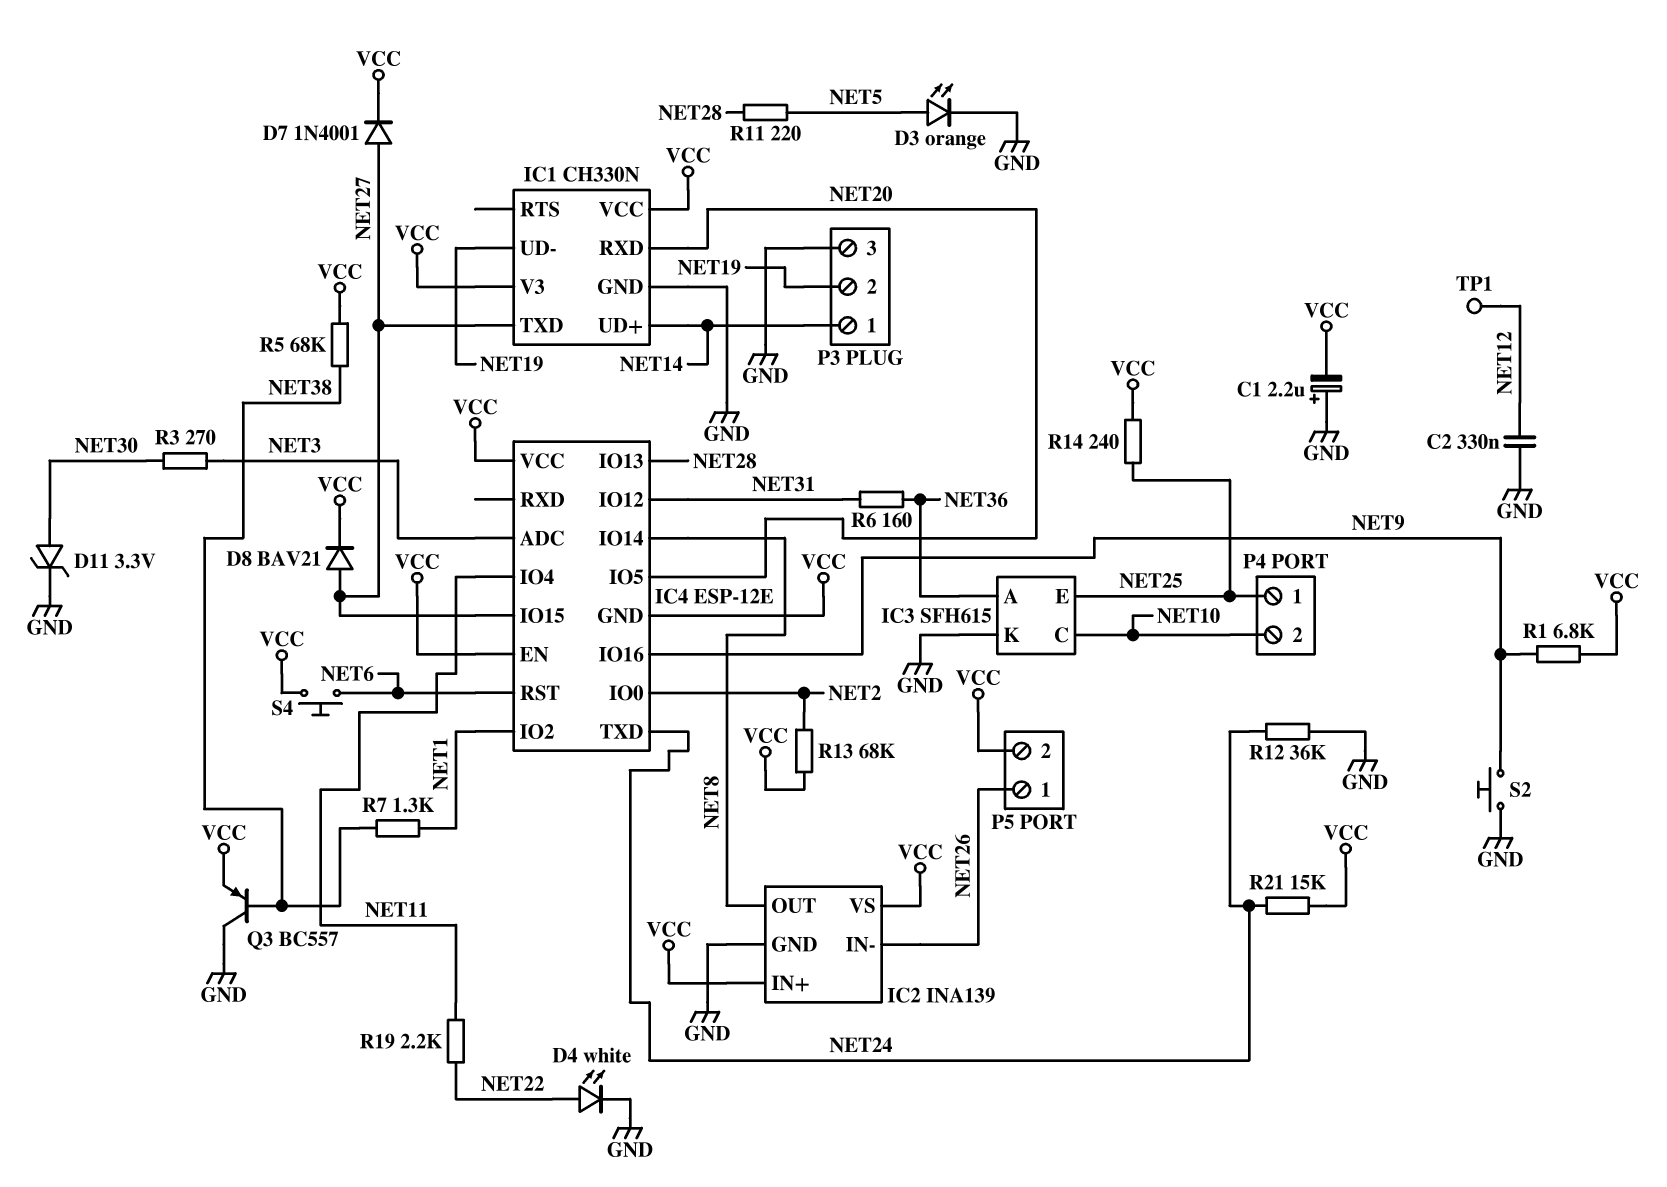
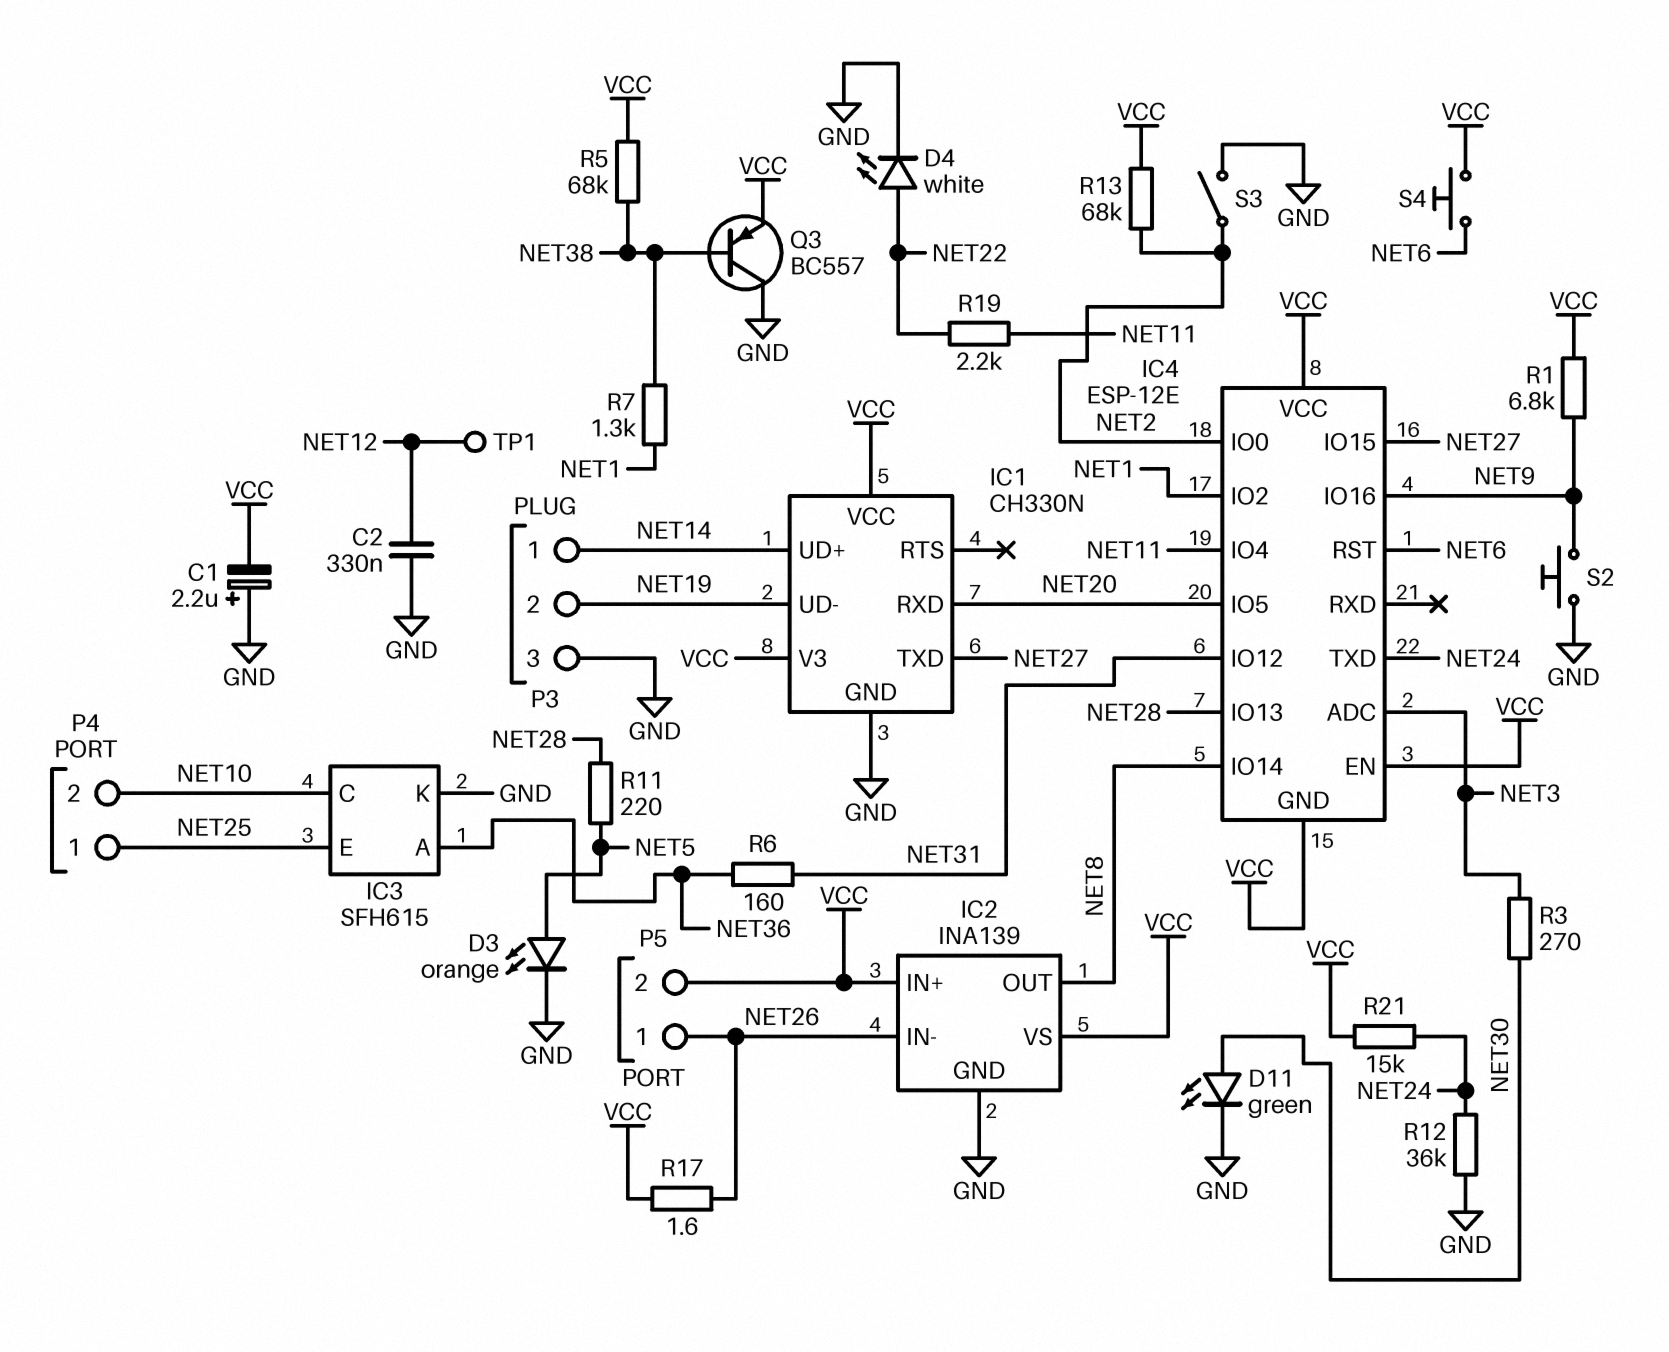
D7: diode 1N4001 (A NET27, K VCC) -> none
D8: diode BAV21 (A NET27, K VCC) -> none
D11: zener 3.3V (A NET30, K GND) -> LED green (A NET30, K GND)
R14: 240 (NET25, VCC) -> none
R17: none -> 1.6 (NET26, VCC)
S3: none -> switch (GND, NET2)

